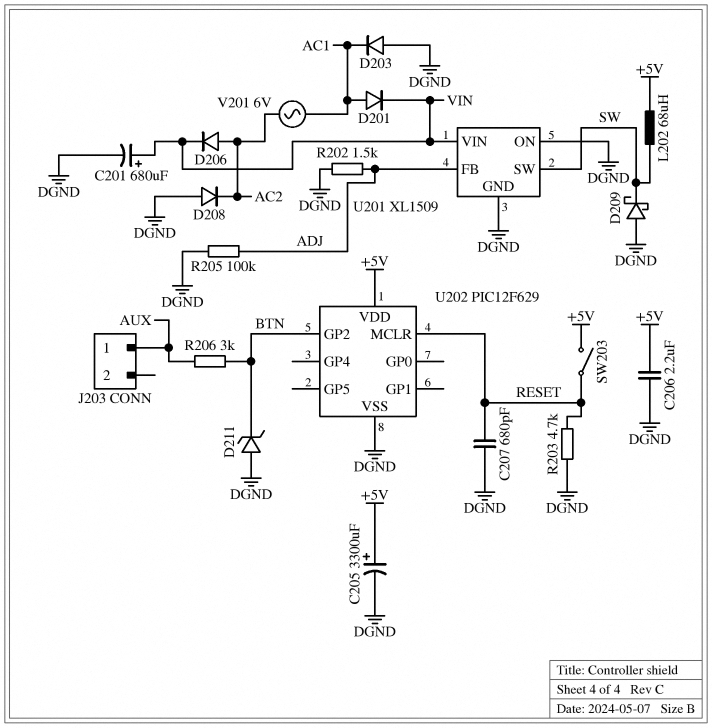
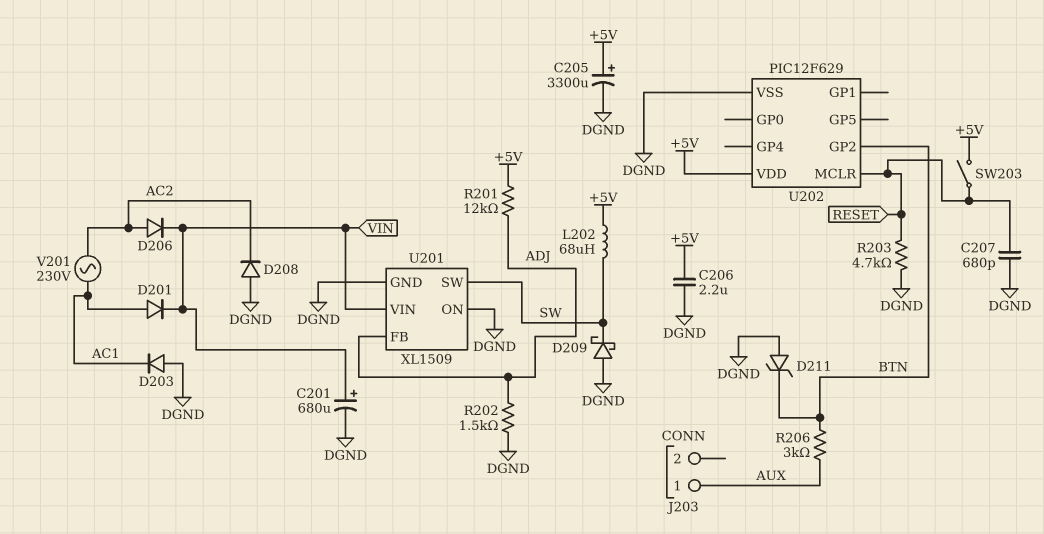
R201: none -> 12k (+5V, ADJ)
R205: 100k (ADJ, DGND) -> none
V201: AC 6V (AC1, AC2) -> AC 230V (AC1, AC2)

